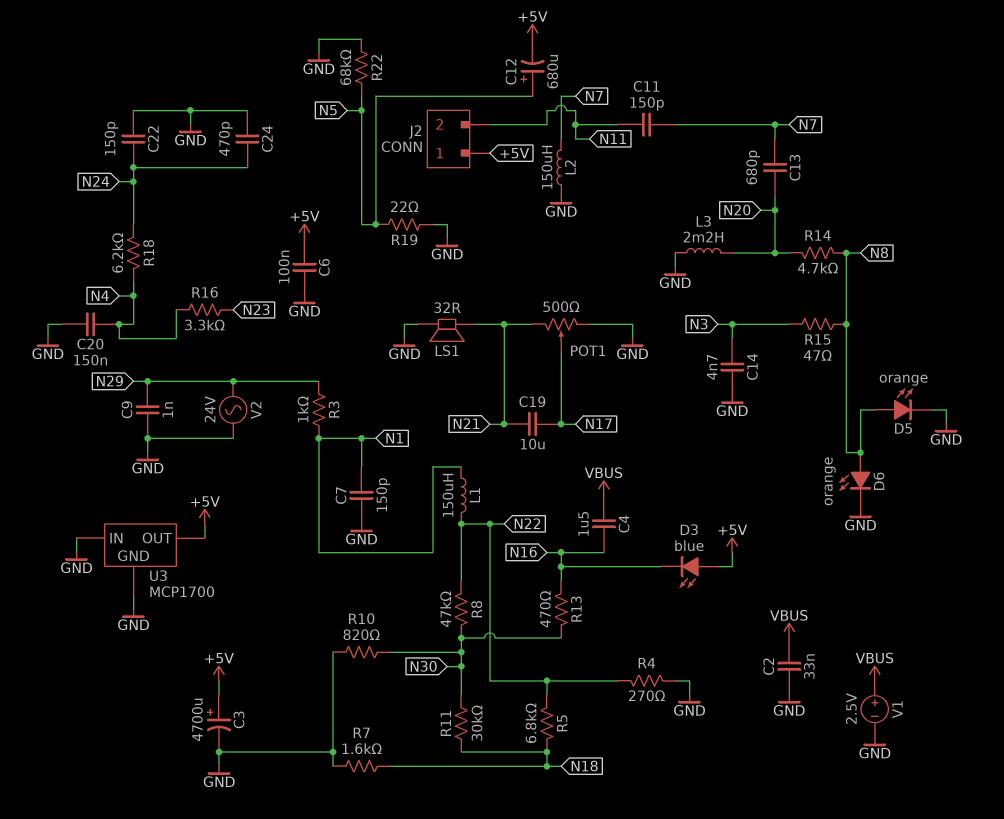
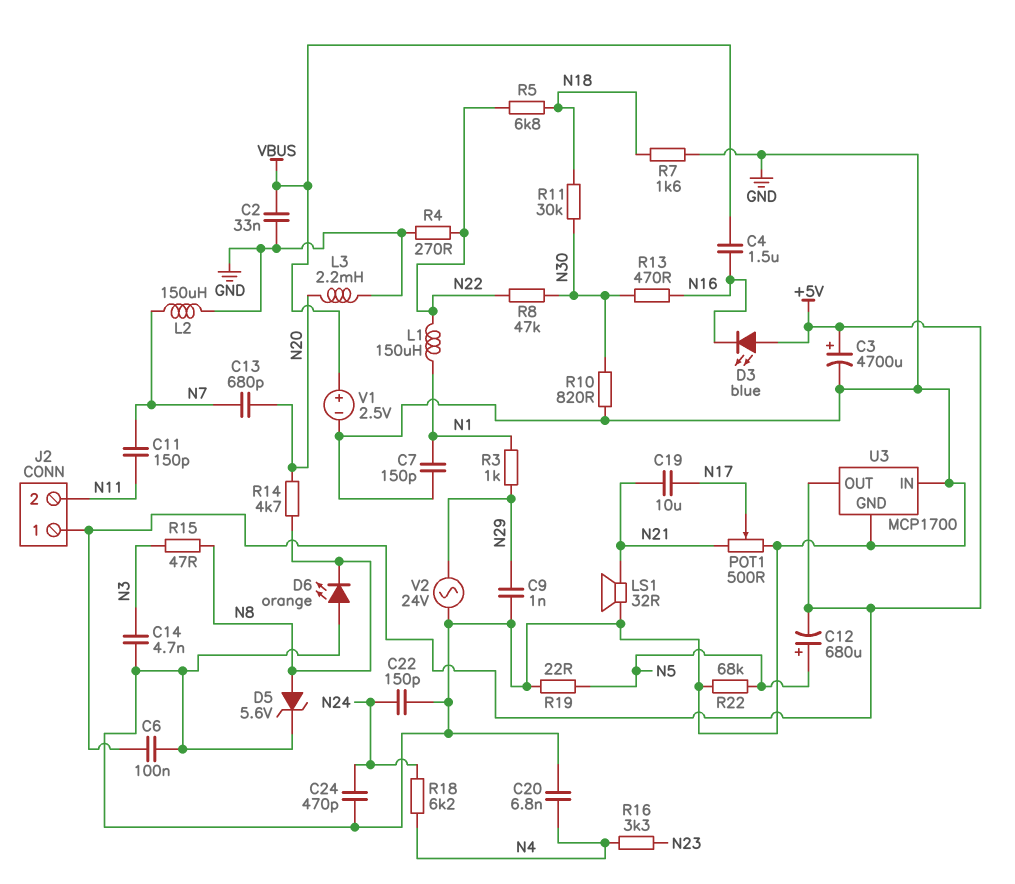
C20: 150nF (GND, N4) -> 6.8nF (GND, N4)
D5: LED orange (A N8, K GND) -> zener 5.6V (A N8, K GND)
D6: LED orange (A N8, K GND) -> LED orange (A GND, K N8)

